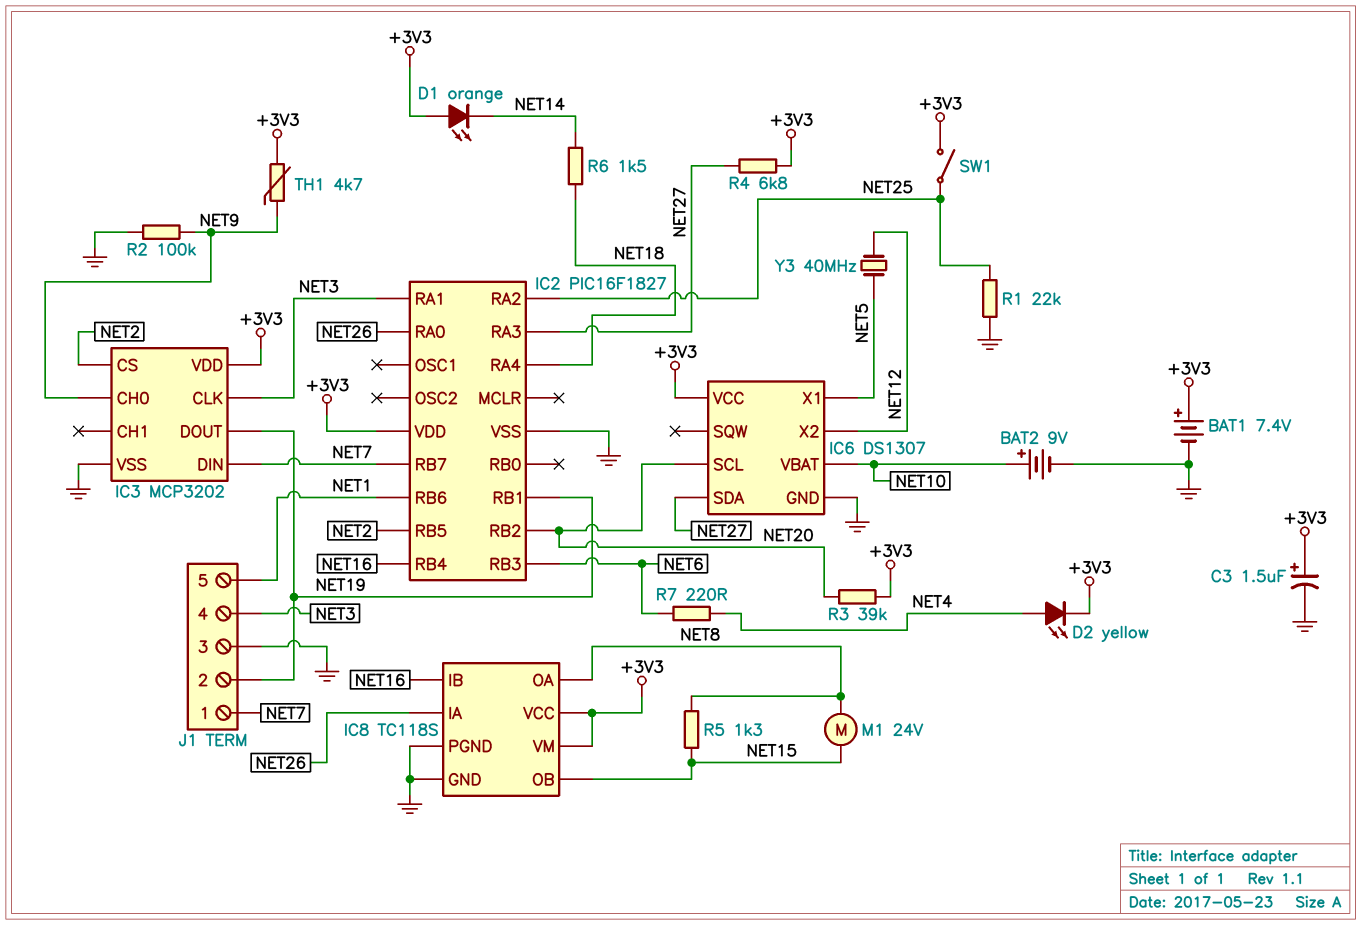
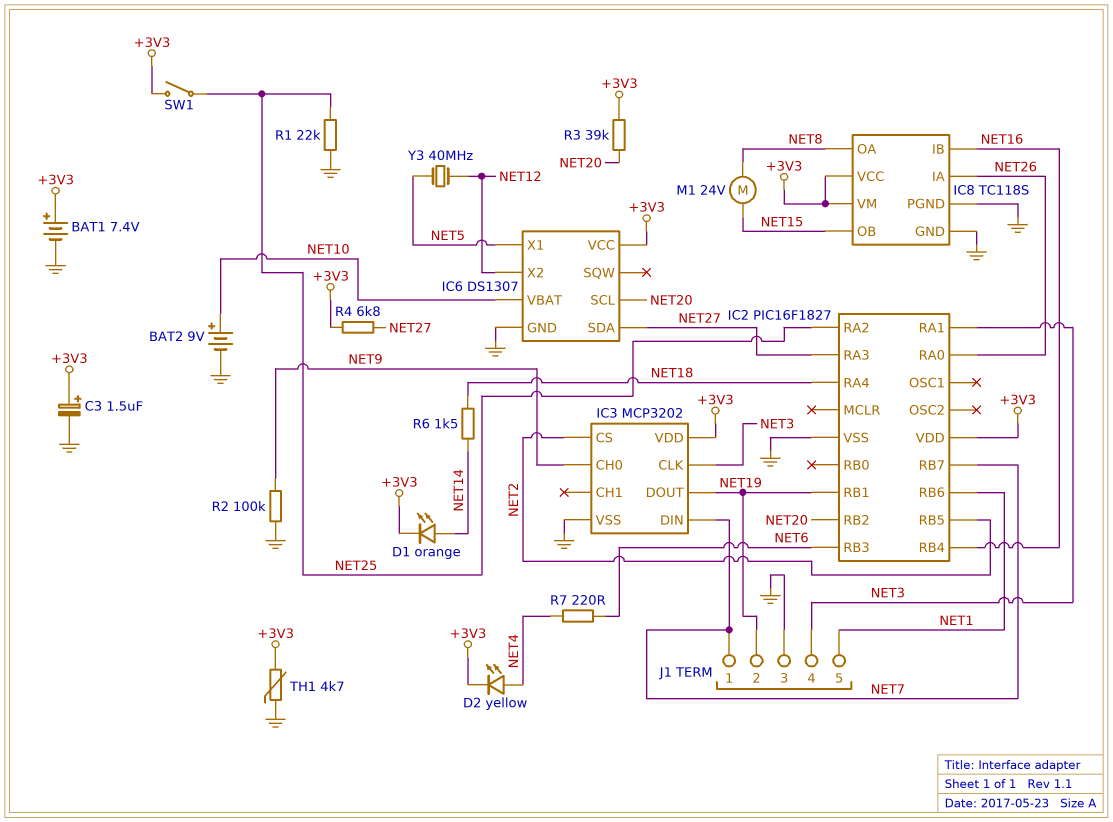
D1: LED orange (A +3V3, K NET14) -> LED orange (A NET14, K +3V3)
R5: 1.3k (NET8, NET15) -> none
TH1: 4.7k (+3V3, NET9) -> 4.7k (+3V3, GND)

